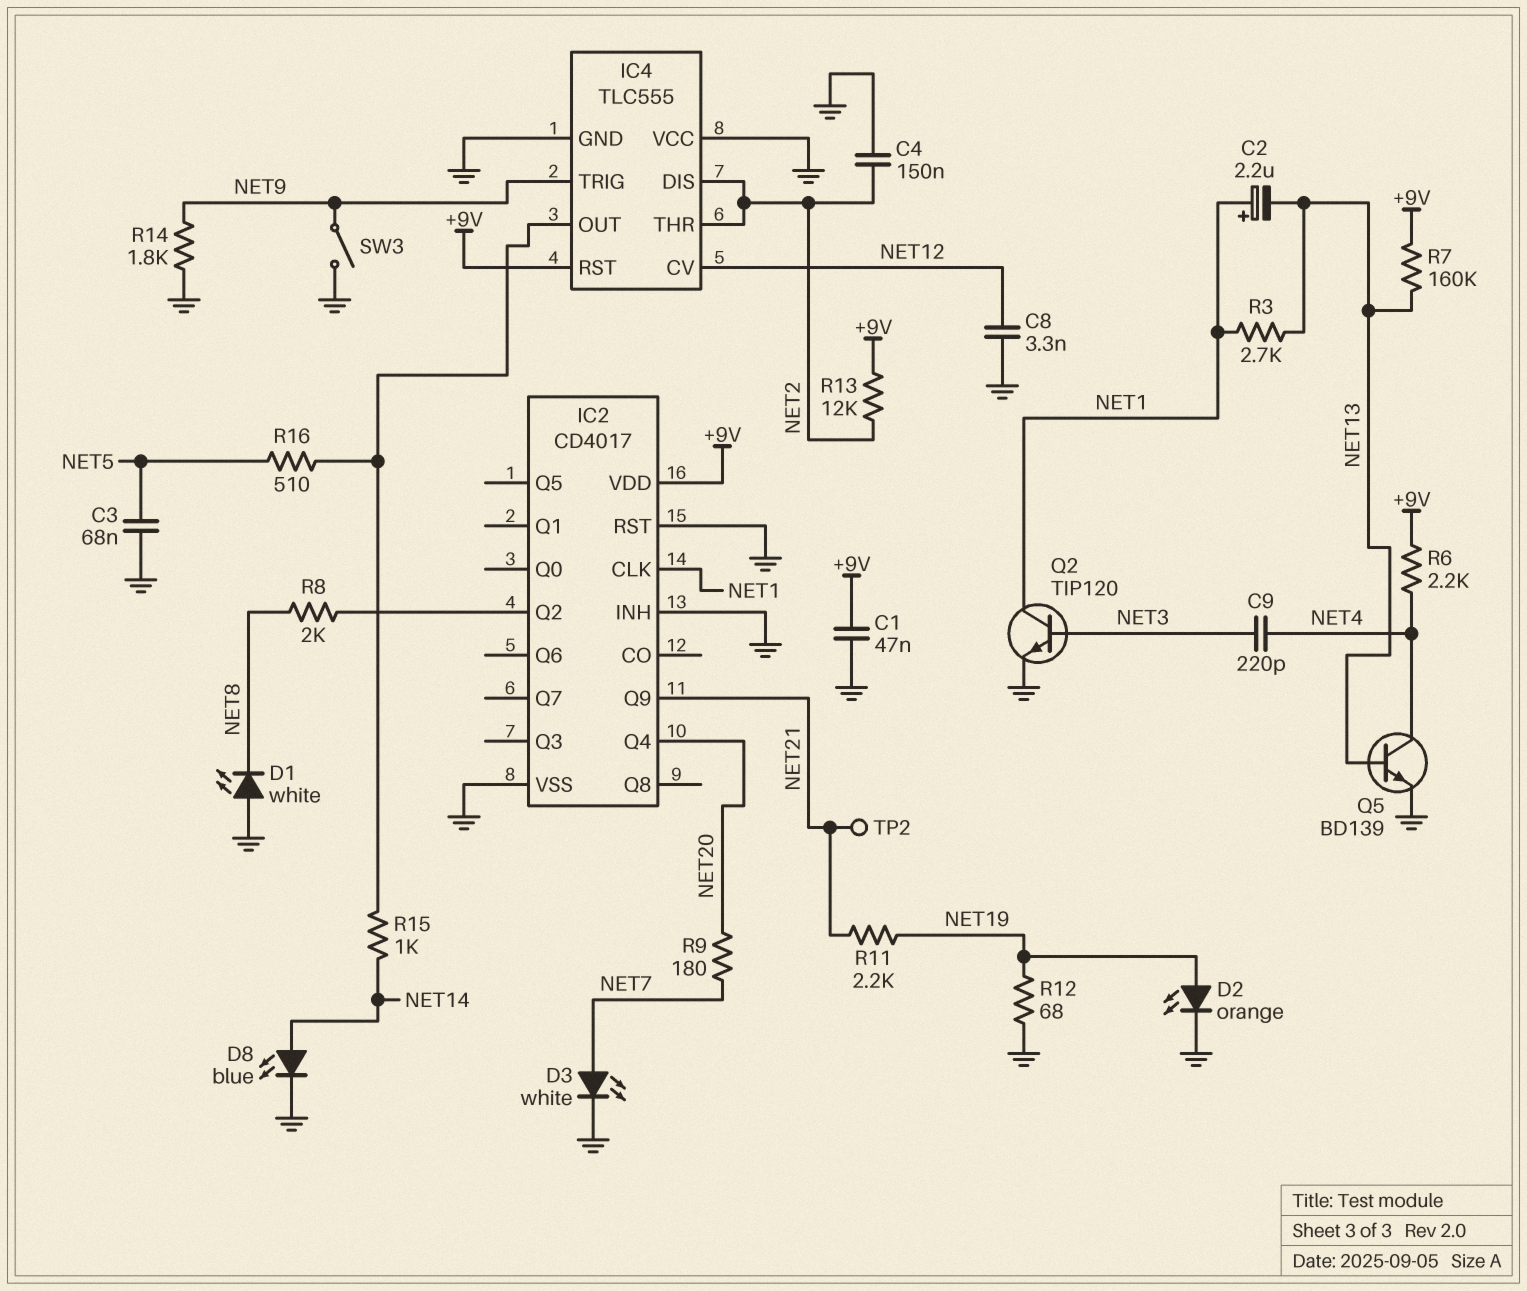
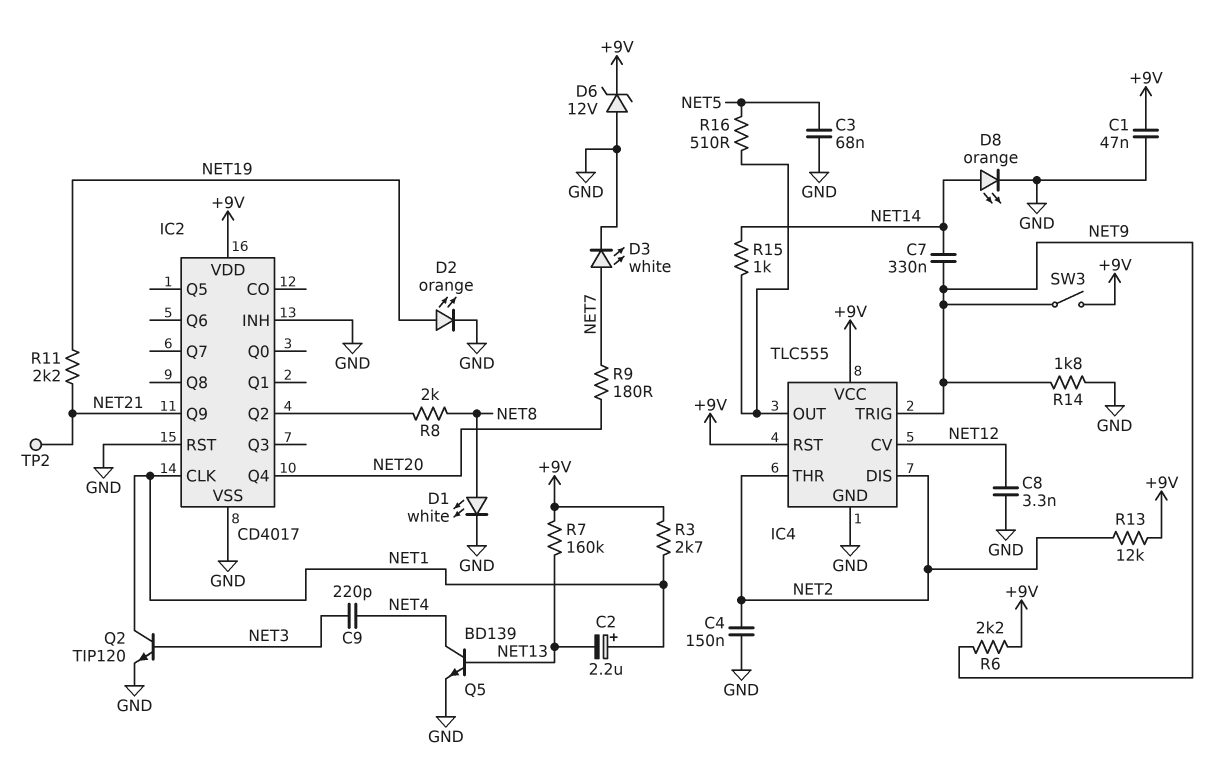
C7: none -> 330nF (NET9, NET14)
D1: LED white (A GND, K NET8) -> LED white (A NET8, K GND)
D6: none -> zener 12V (A GND, K +9V)
D8: LED blue (A NET14, K GND) -> LED orange (A NET14, K GND)
IC4 pin VCC: GND -> +9V
R3: 2.7k (NET1, NET13) -> 2.7k (+9V, NET1)
R6: 2.2k (+9V, NET4) -> 2.2k (+9V, NET9)
R12: 68 (GND, NET19) -> none
SW3: switch (GND, NET9) -> switch (+9V, NET9)

